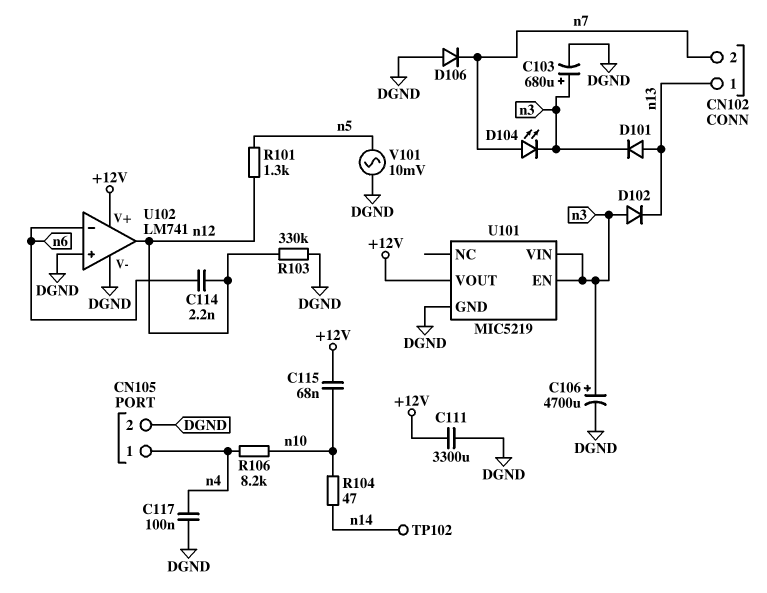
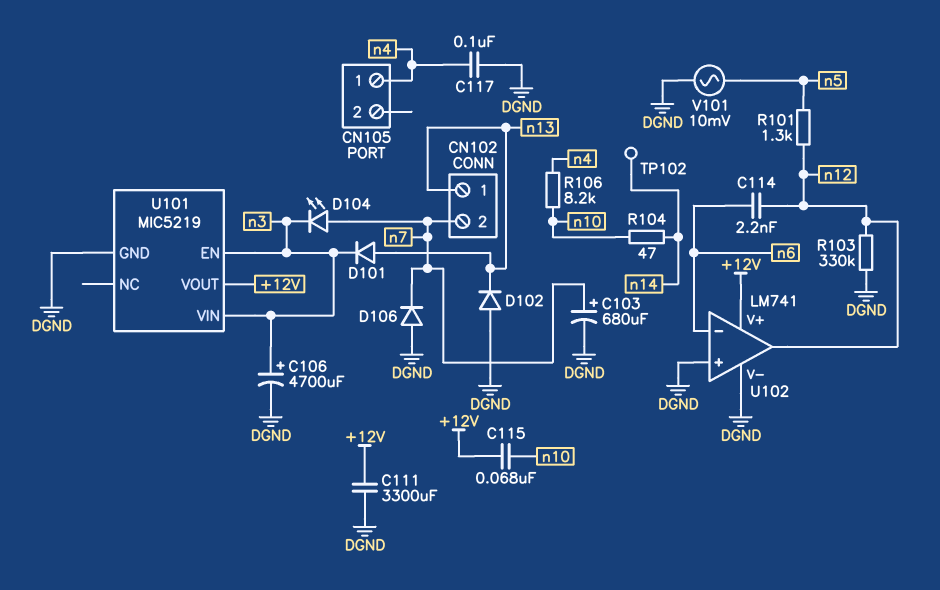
C103: 680uF (plus n3, minus DGND) -> 680uF (plus n7, minus DGND)
CN105 pin 2: DGND -> none
D102: diode (A n3, K n13) -> diode (A DGND, K n13)

